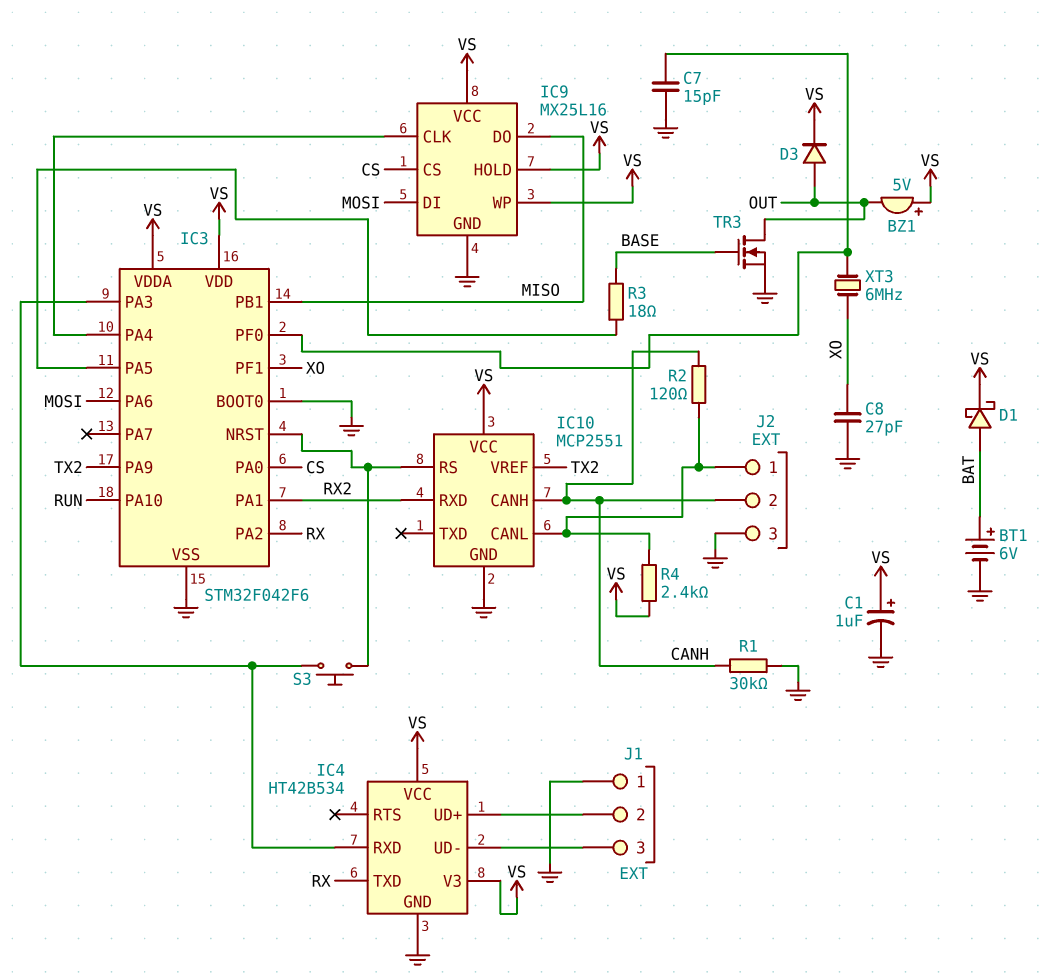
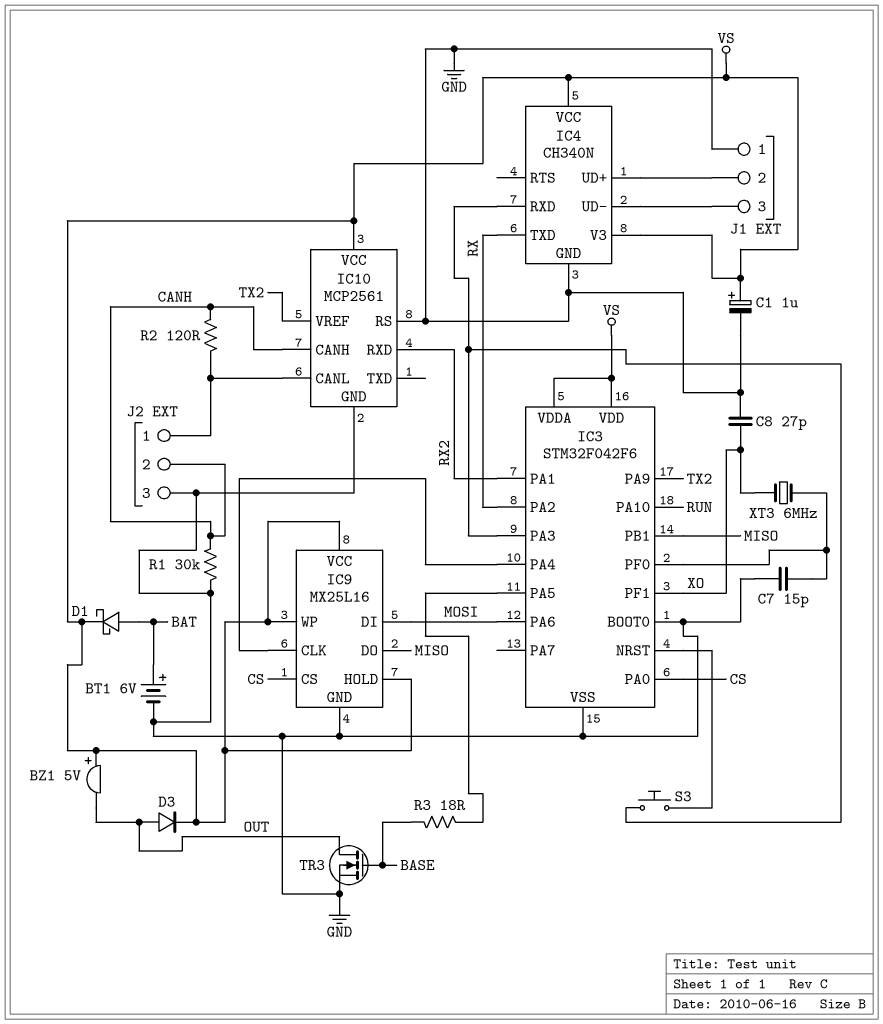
IC4: HT42B534 -> CH340N
IC10: MCP2551 -> MCP2561
IC10 pin RS: IC3/NRST -> GND
R4: 2.4k (IC10/CANL, VS) -> none

